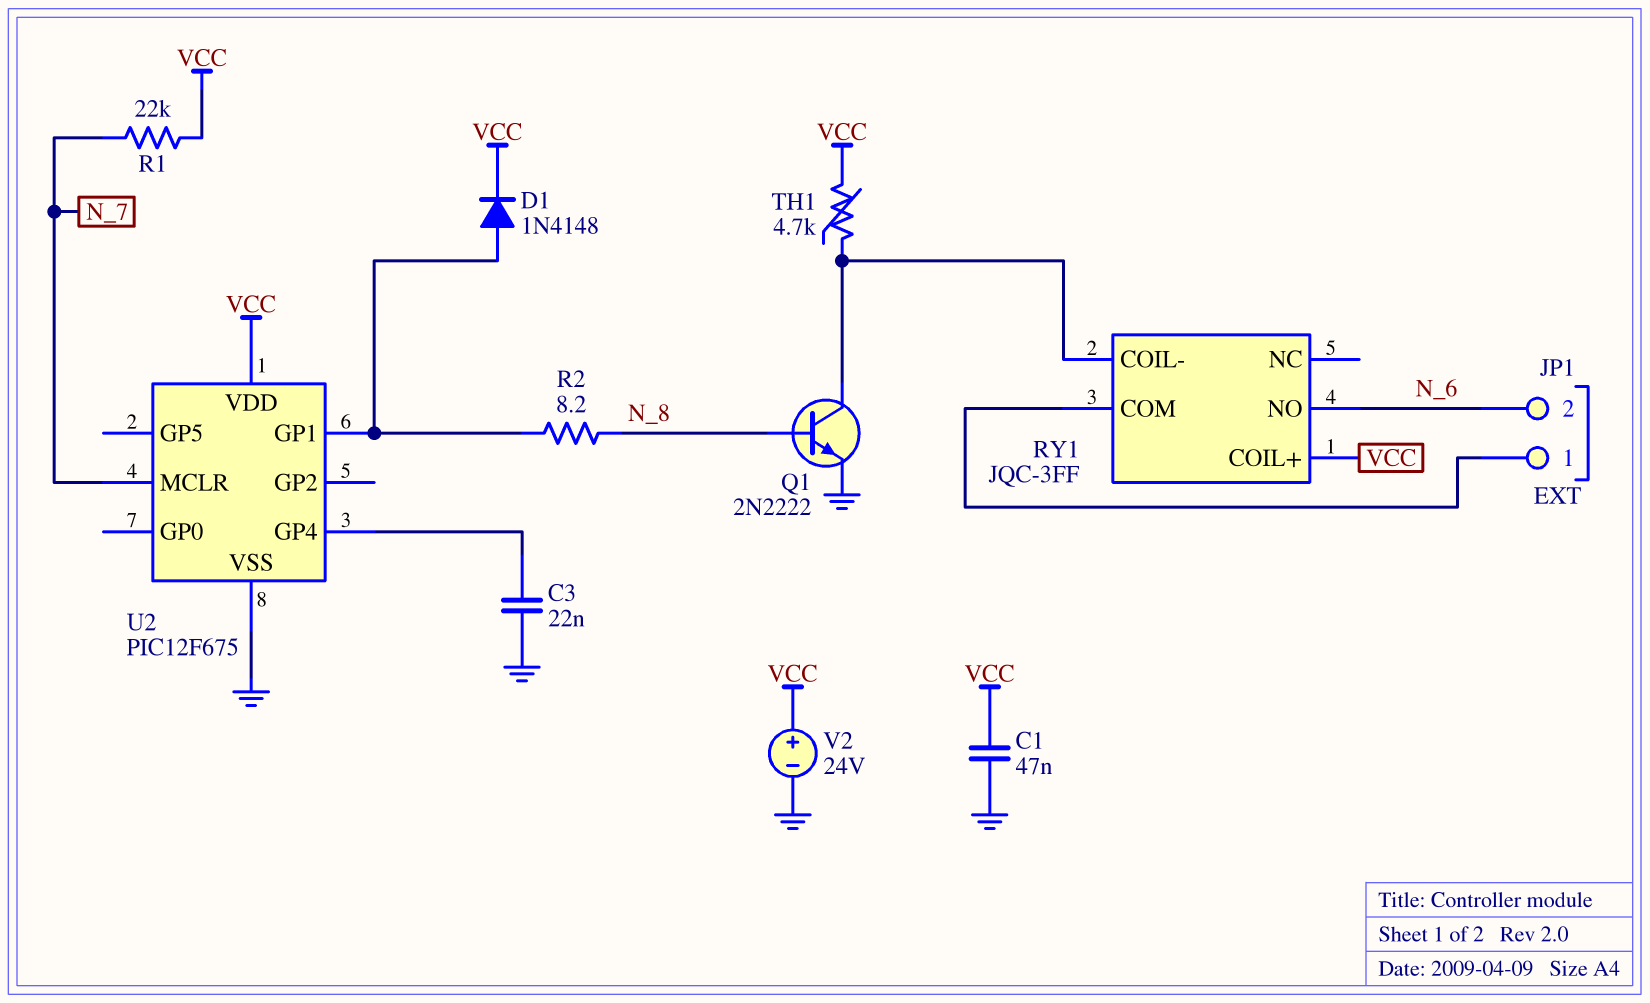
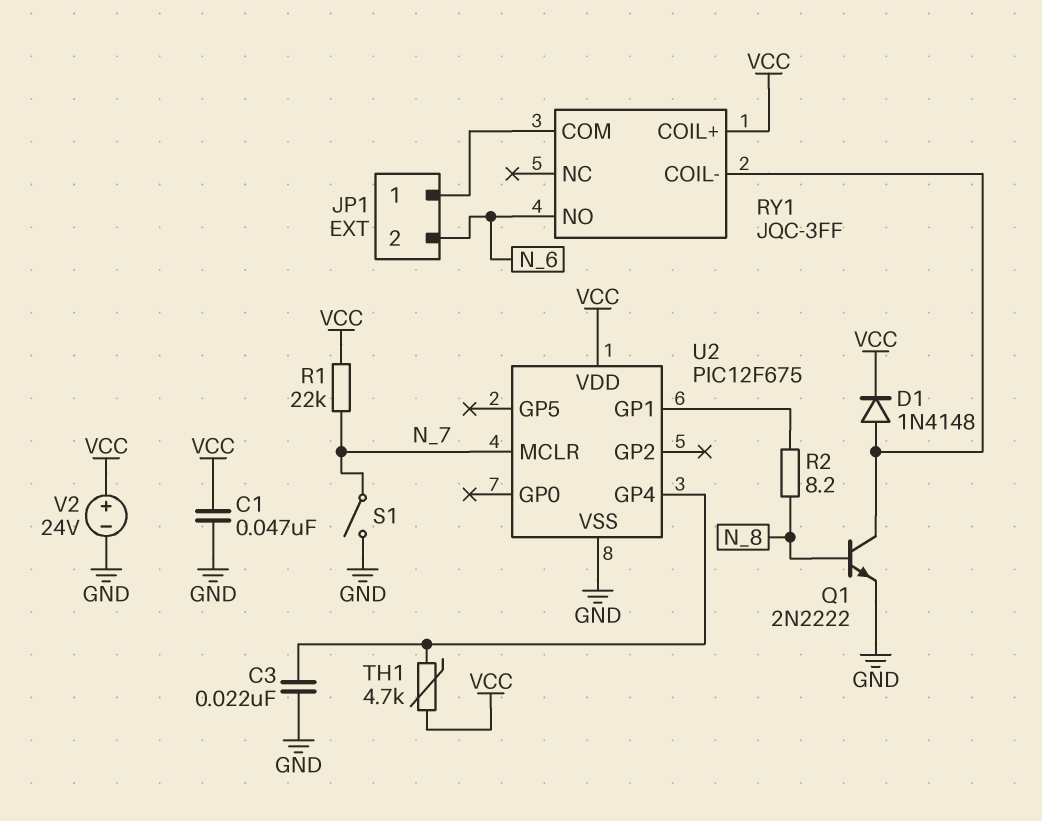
D1: diode 1N4148 (A U2/GP1, K VCC) -> diode 1N4148 (A RY1/COIL-, K VCC)
S1: none -> switch (GND, N_7)
TH1: 4.7k (RY1/COIL-, VCC) -> 4.7k (U2/GP4, VCC)

